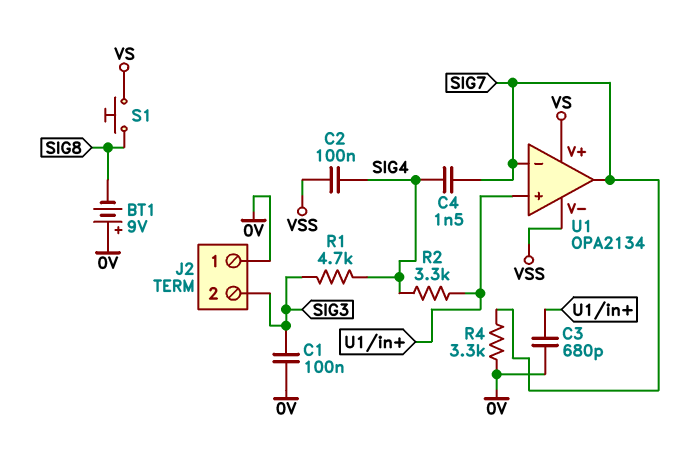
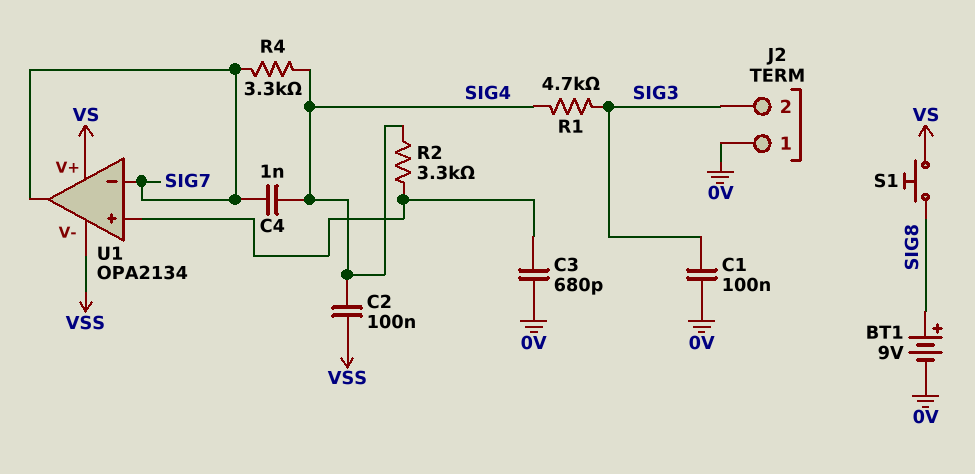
BT1: 9V (plus 0V, minus SIG8) -> 9V (plus SIG8, minus 0V)
C4: 1.5nF (SIG4, SIG7) -> 1nF (SIG4, SIG7)
R4: 3.3k (0V, SIG7) -> 3.3k (SIG4, SIG7)

